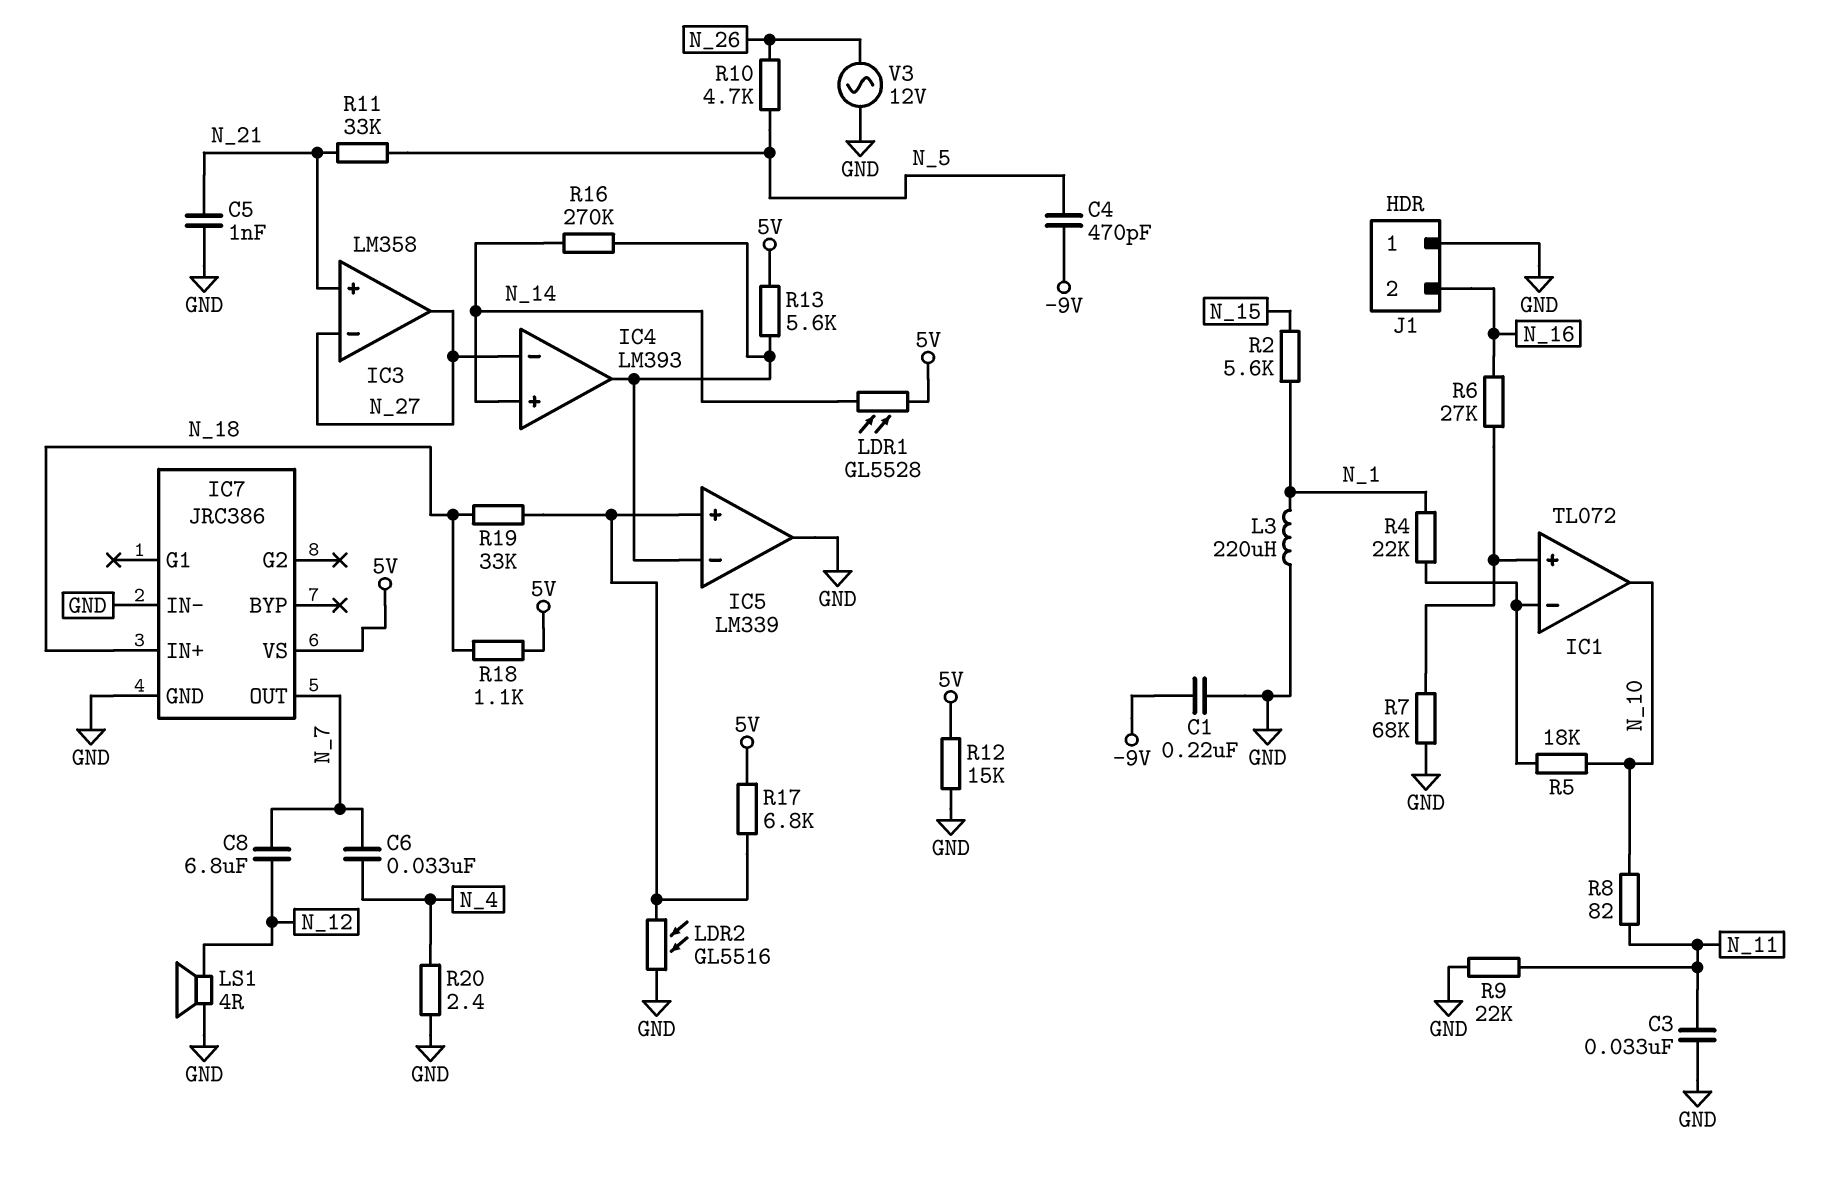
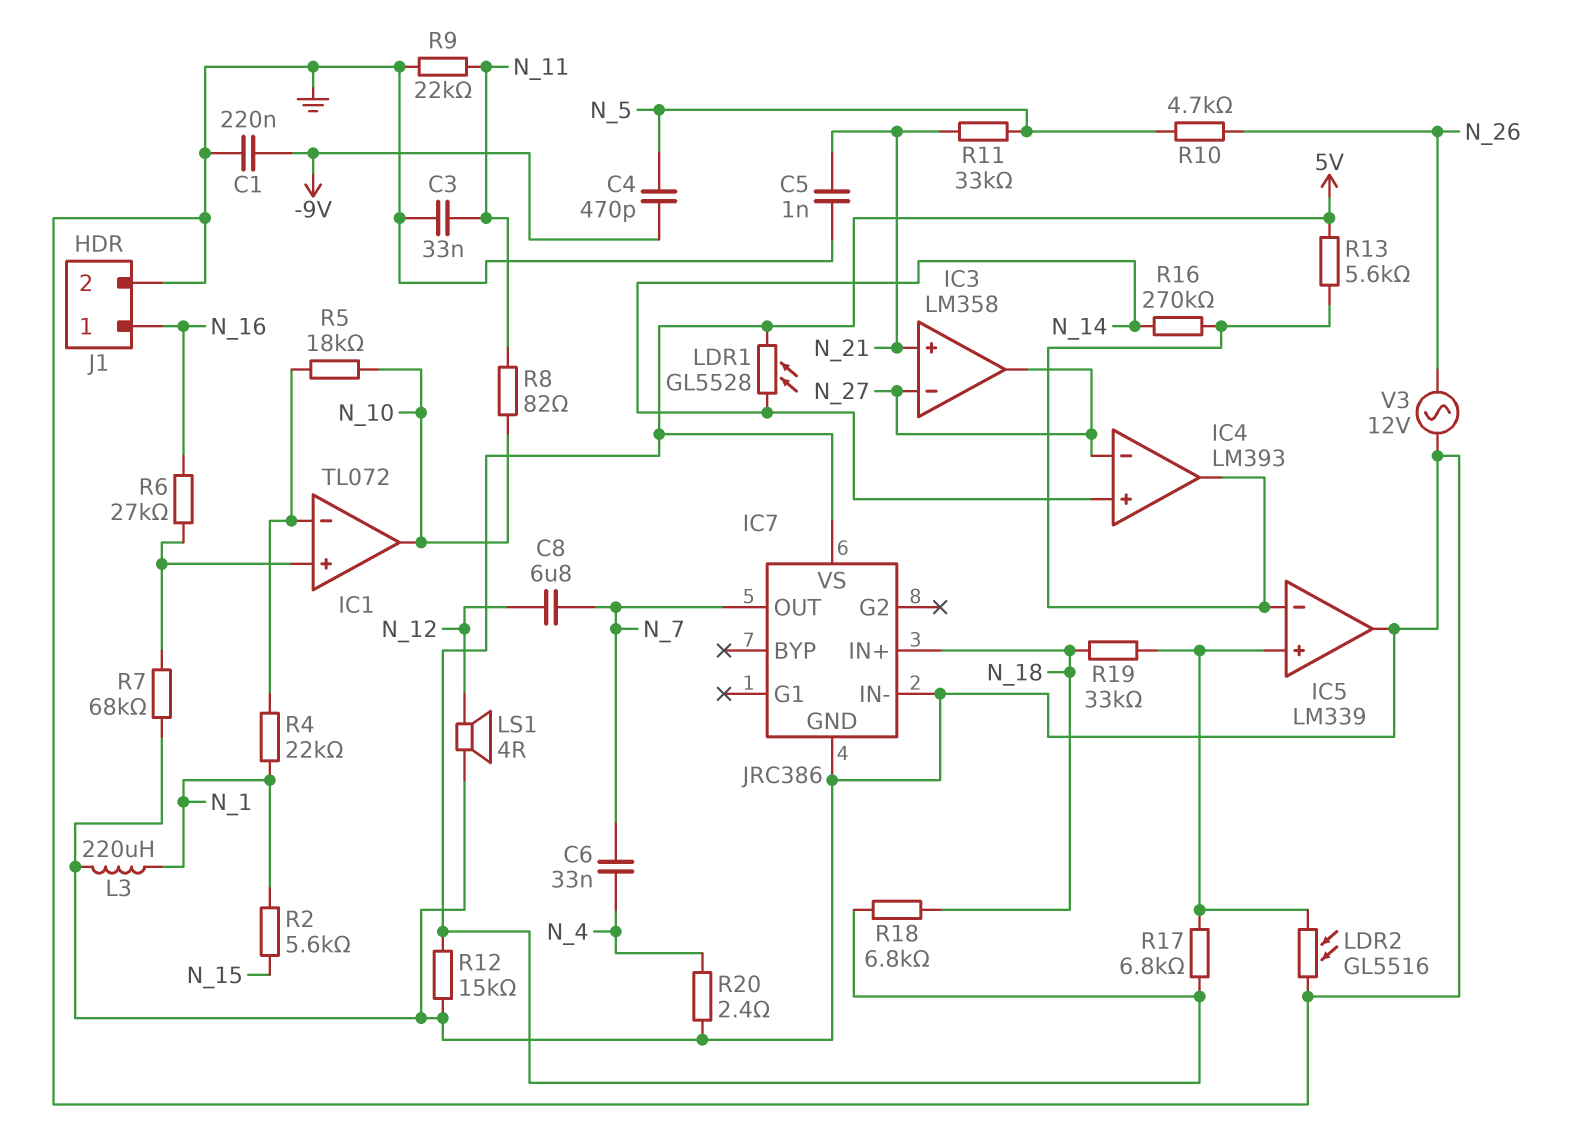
J1 pin 1: GND -> N_16
J1 pin 2: N_16 -> GND
R18: 1.1k (5V, N_18) -> 6.8k (5V, N_18)

